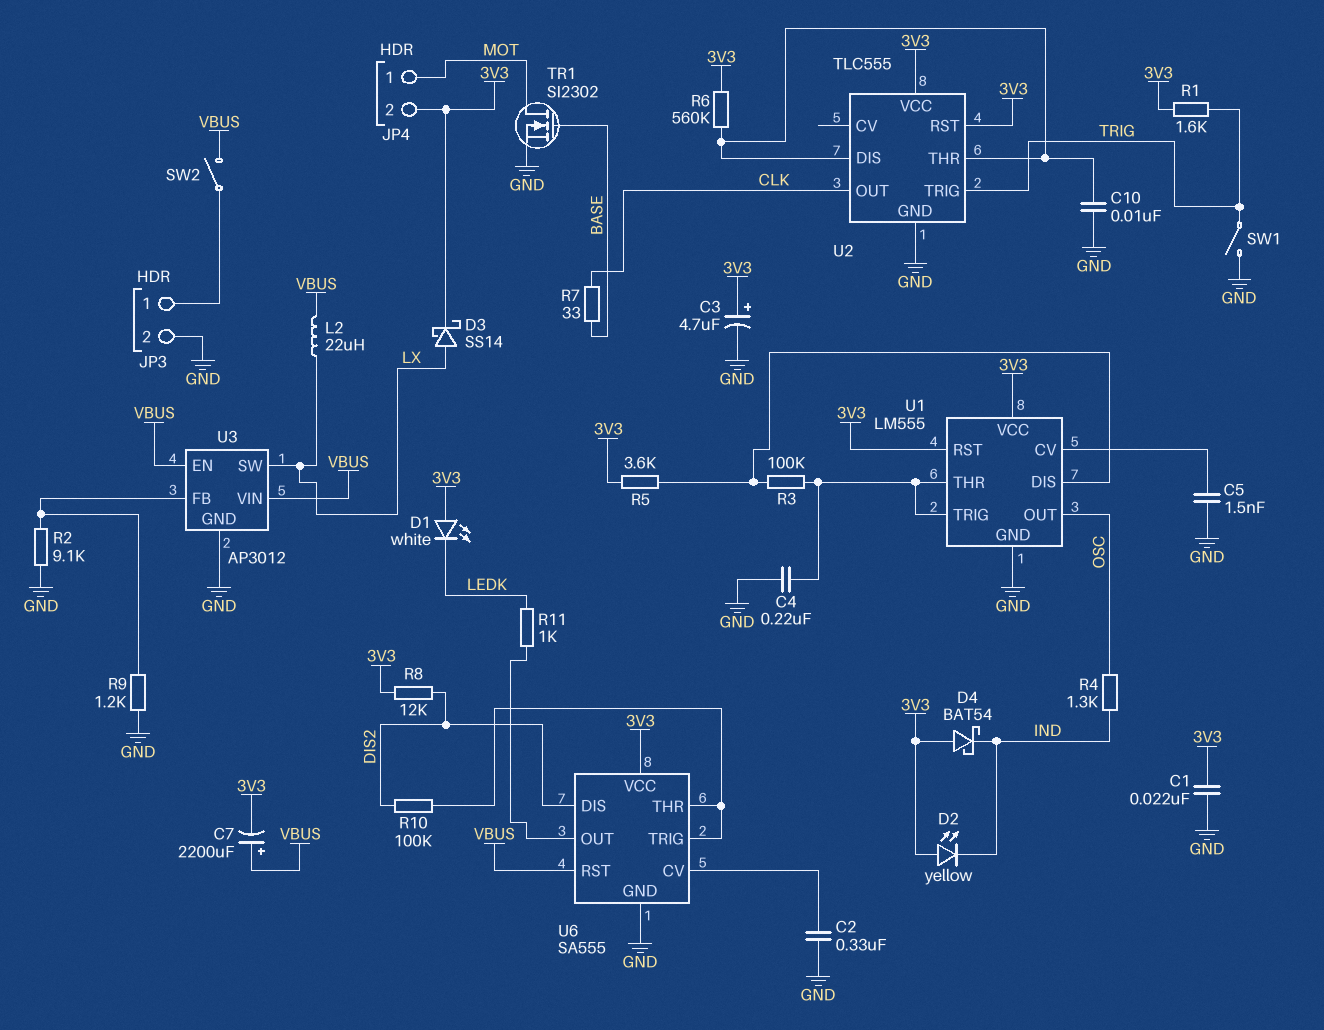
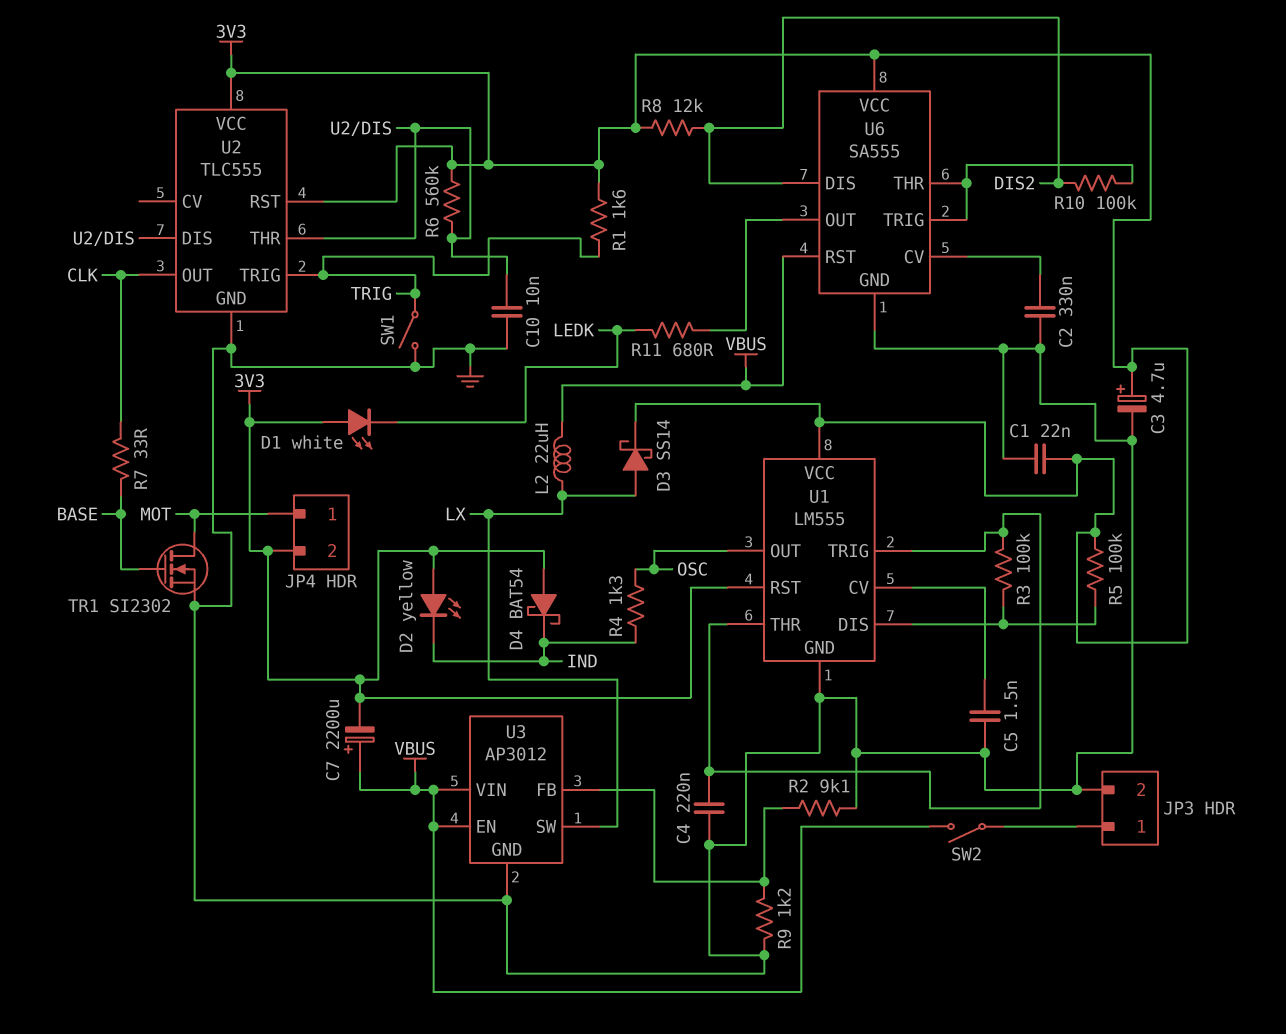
R5: 3.6k (3V3, U1/DIS) -> 100k (3V3, U1/DIS)
R11: 1k (LEDK, U6/OUT) -> 680 (LEDK, U6/OUT)

